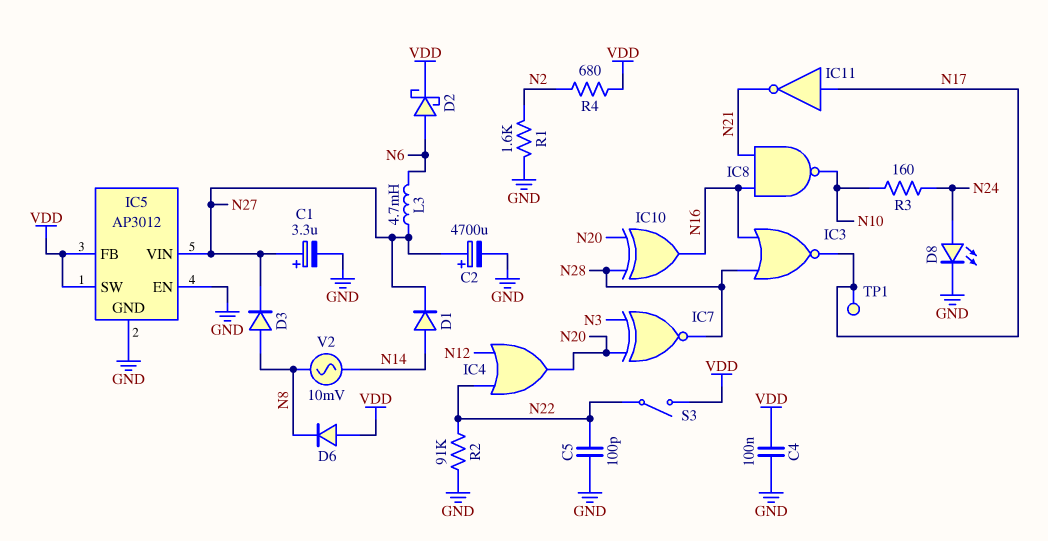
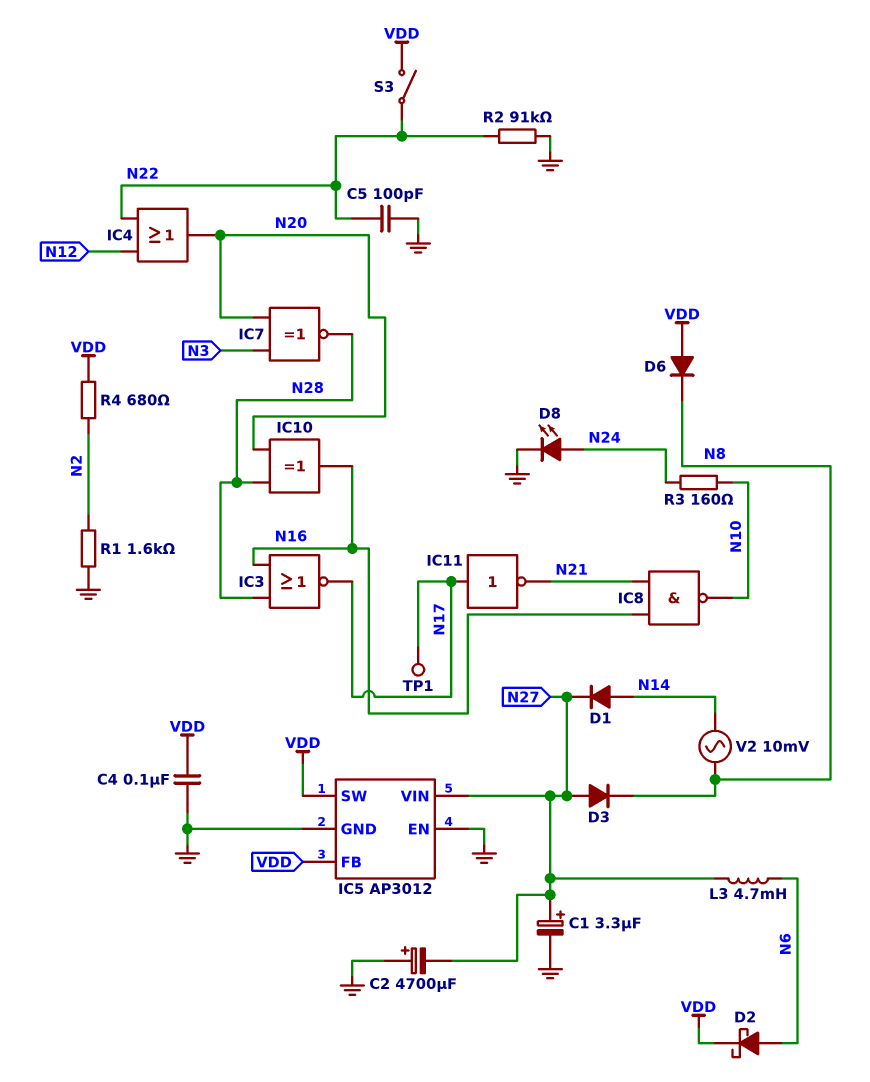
C2: 4700uF (plus N27, minus GND) -> 4700uF (plus GND, minus N27)
D3: diode (A N8, K N27) -> diode (A N27, K N8)

